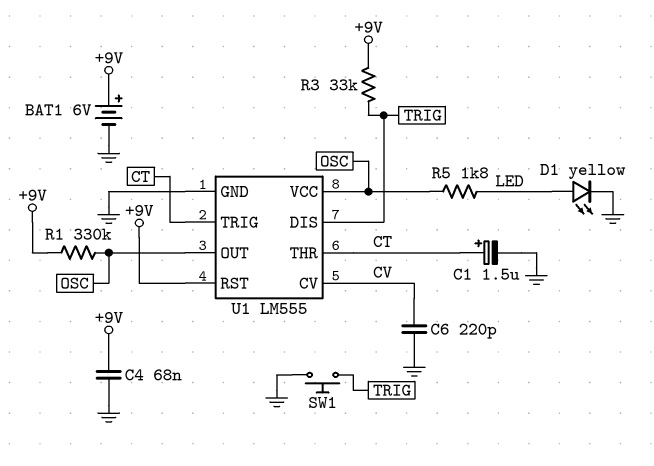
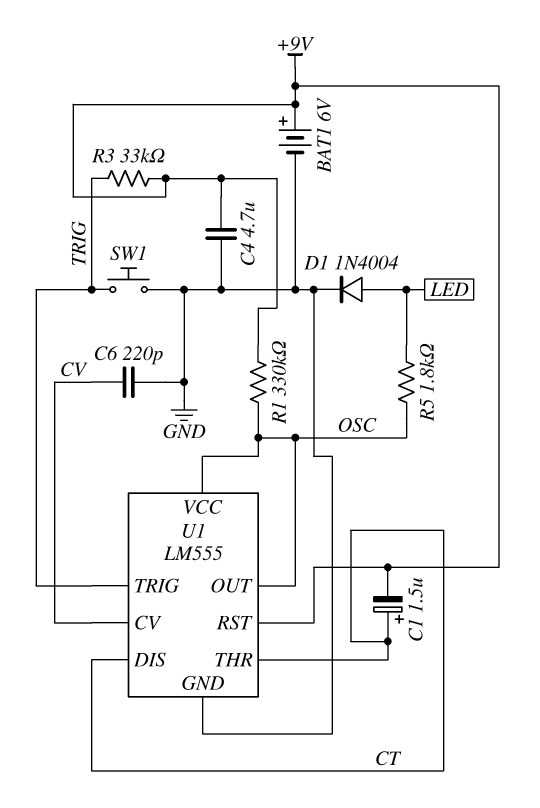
C1: 1.5uF (plus CT, minus GND) -> 1.5uF (plus CT, minus +9V)
C4: 68nF (+9V, GND) -> 4.7uF (+9V, GND)
D1: LED yellow (A LED, K GND) -> diode 1N4004 (A LED, K GND)
U1 pin DIS: TRIG -> CT
U1 pin TRIG: CT -> TRIG

